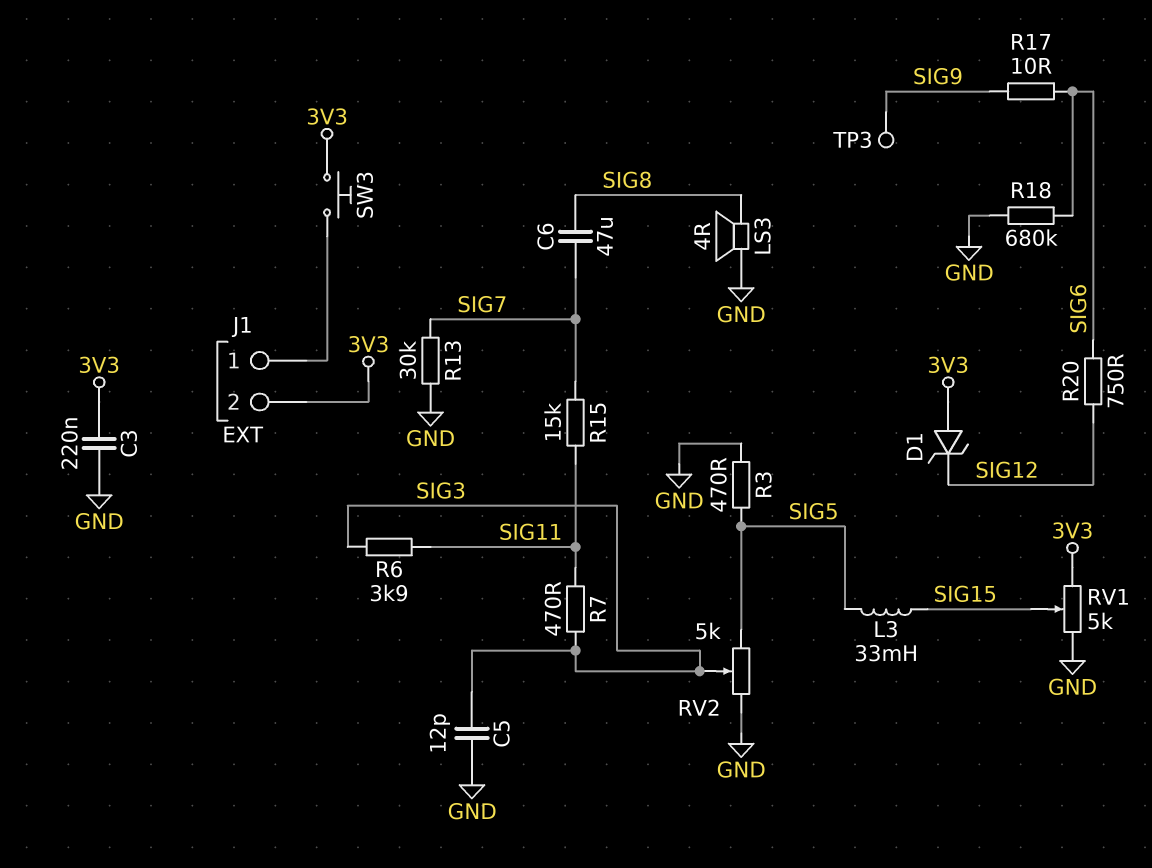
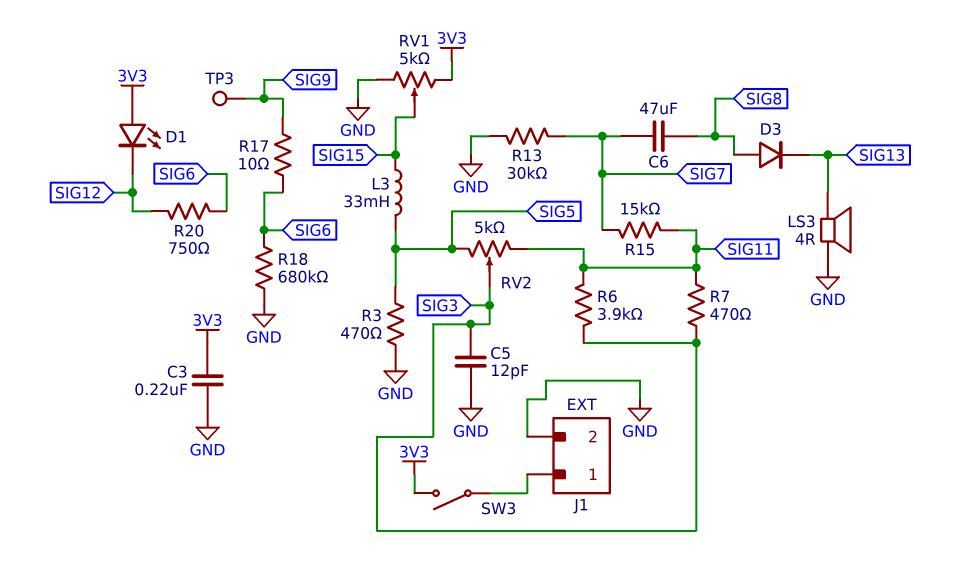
D1: zener (A 3V3, K SIG12) -> LED (A 3V3, K SIG12)
D3: none -> diode (A SIG8, K SIG13)
J1 pin 2: 3V3 -> GND
LS3: speaker 4R (GND, SIG8) -> speaker 4R (GND, SIG13)
RV2: 5k (GND, SIG5, wiper SIG3) -> 5k (SIG5, SIG11, wiper SIG3)
SW3: button (3V3, J1/1) -> switch (3V3, J1/1)

